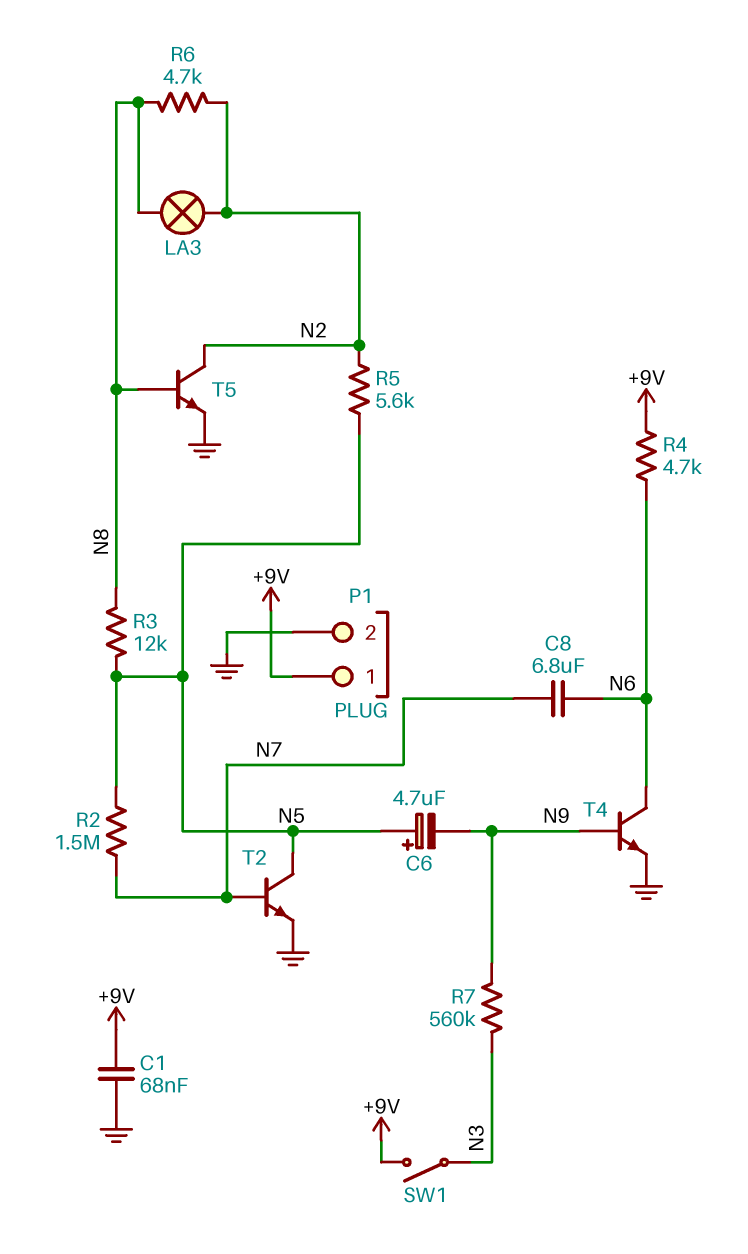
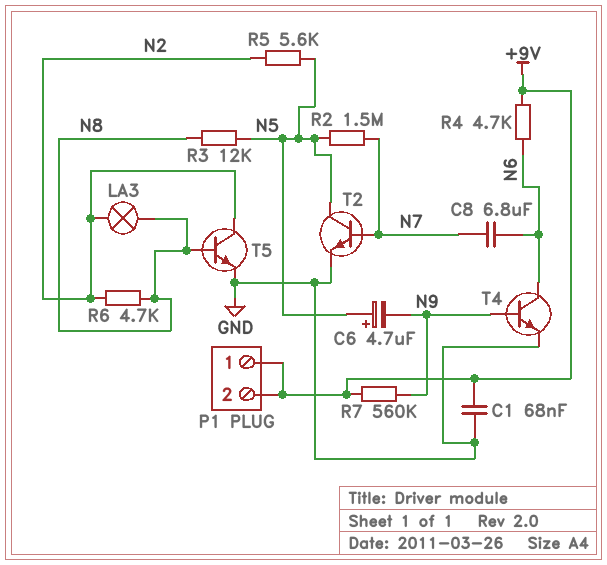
P1 pin 2: GND -> +9V
R7: 560k (N3, N9) -> 560k (+9V, N9)
SW1: switch (+9V, N3) -> none

